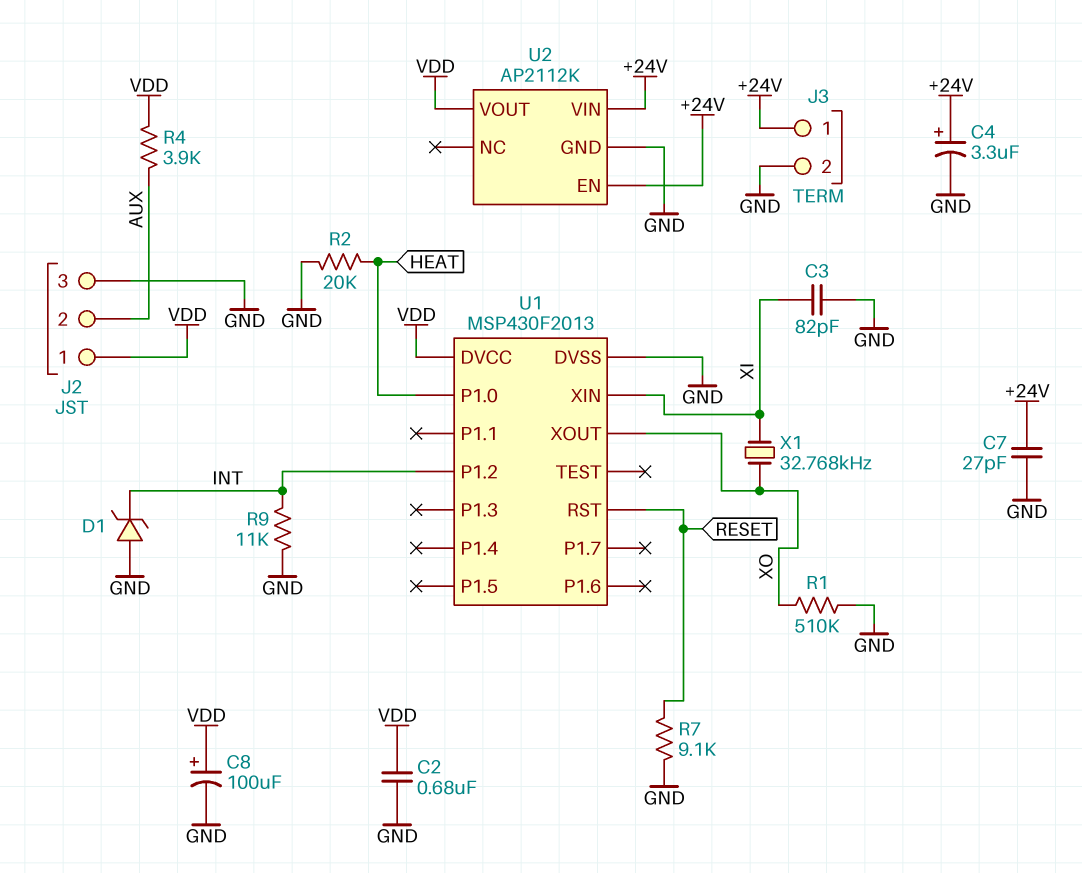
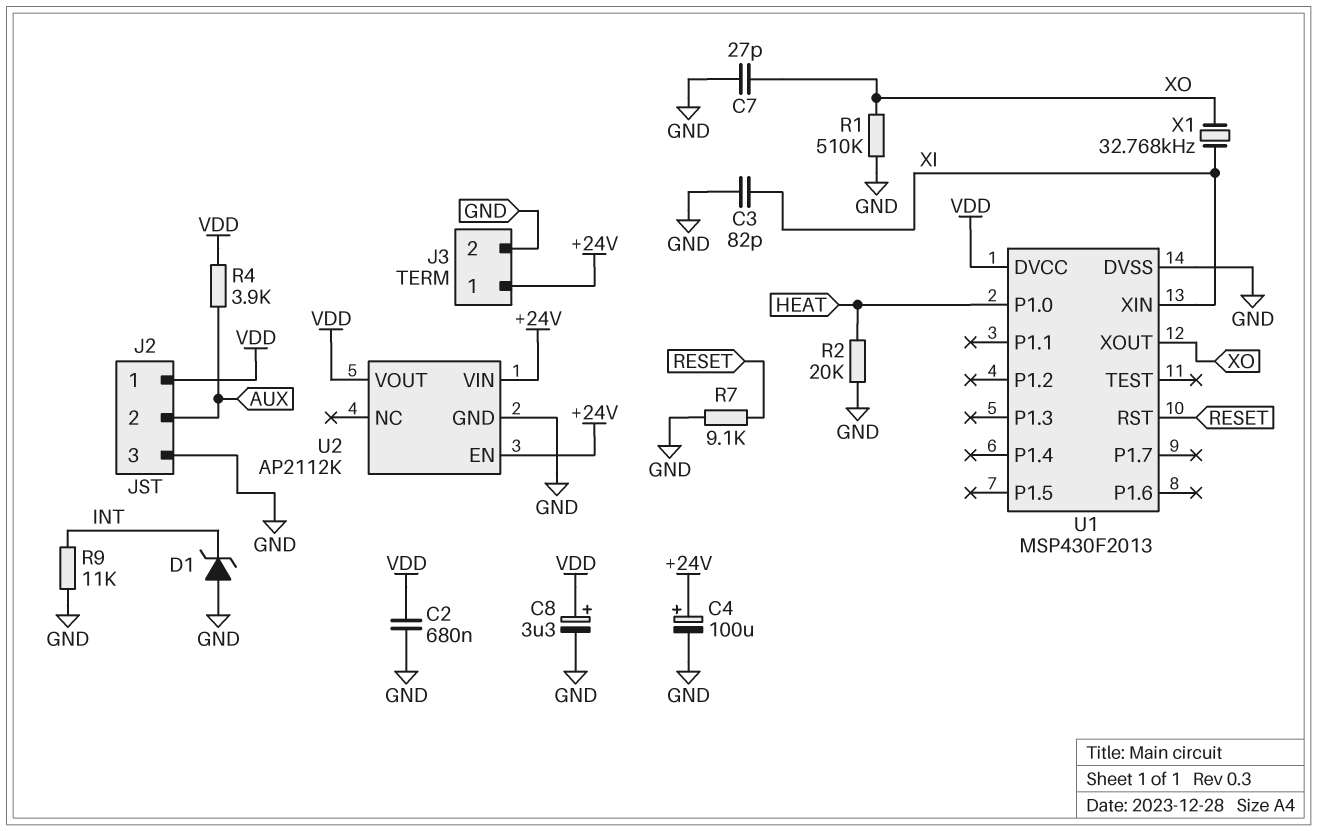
C4: 3.3uF (plus +24V, minus GND) -> 100uF (plus +24V, minus GND)
C7: 27pF (+24V, GND) -> 27pF (GND, XO)
C8: 100uF (plus VDD, minus GND) -> 3.3uF (plus VDD, minus GND)
U1 pin P1.2: INT -> none

